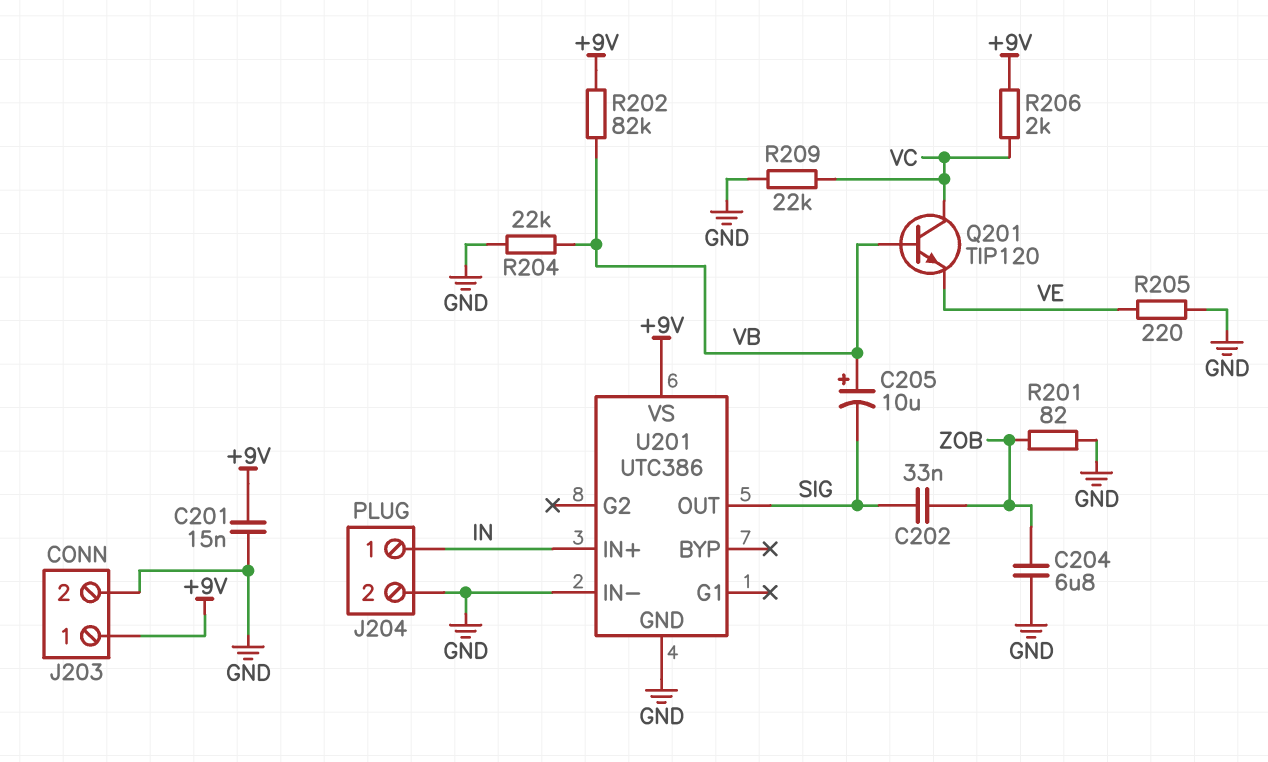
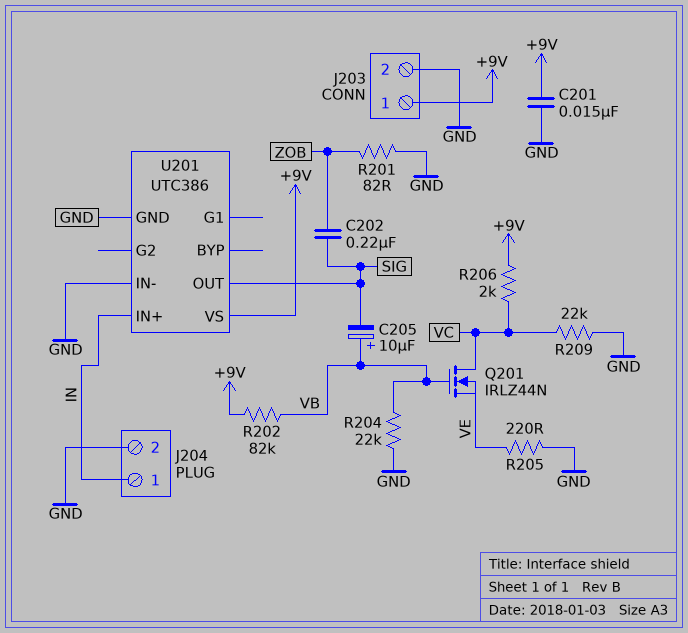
C202: 33nF (SIG, ZOB) -> 220nF (SIG, ZOB)
C204: 6.8uF (GND, ZOB) -> none
Q201: NPN TIP120 (B VB, C VC, E VE) -> NMOS IRLZ44N (G VB, D VC, S VE)

